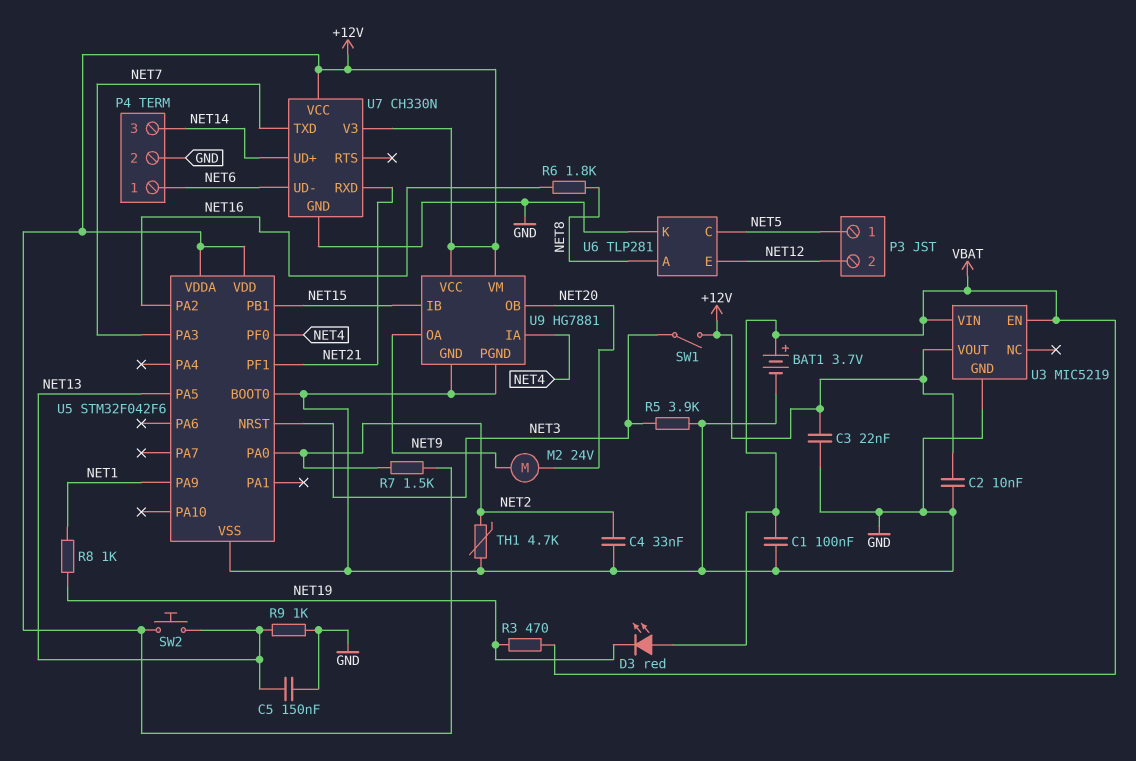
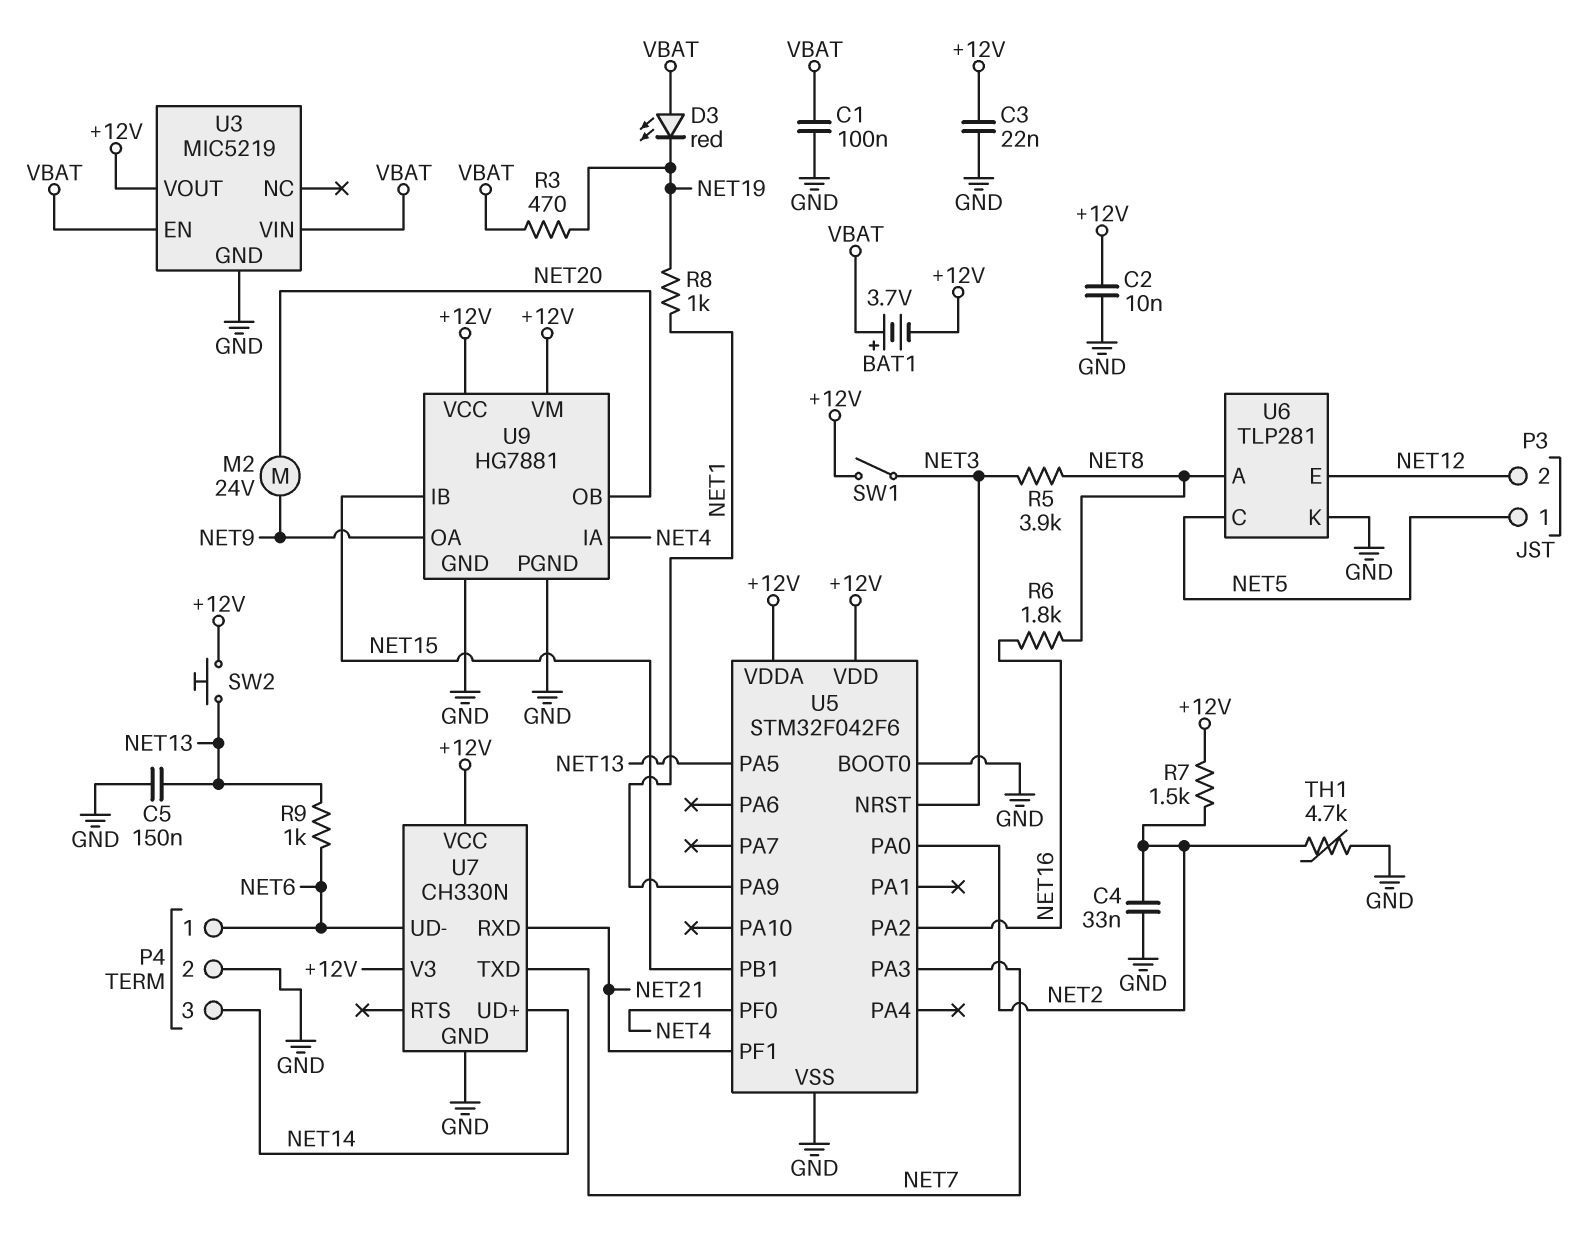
BAT1: 3.7V (plus VBAT, minus GND) -> 3.7V (plus VBAT, minus +12V)
R5: 3.9k (GND, NET3) -> 3.9k (NET3, NET8)
R9: 1k (GND, NET13) -> 1k (NET6, NET13)

